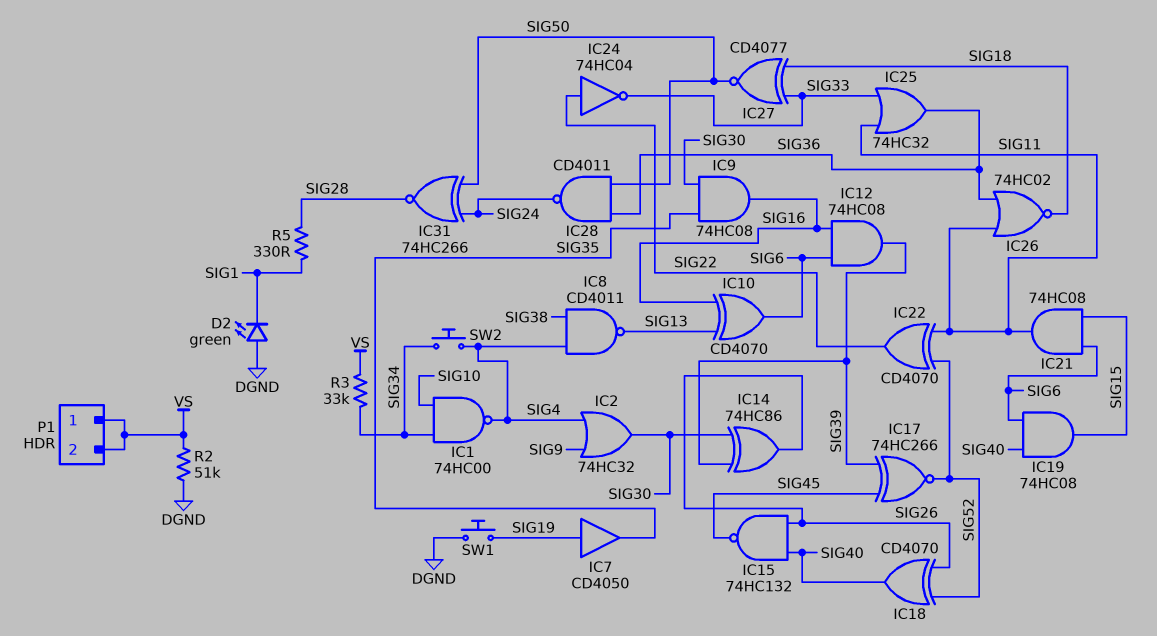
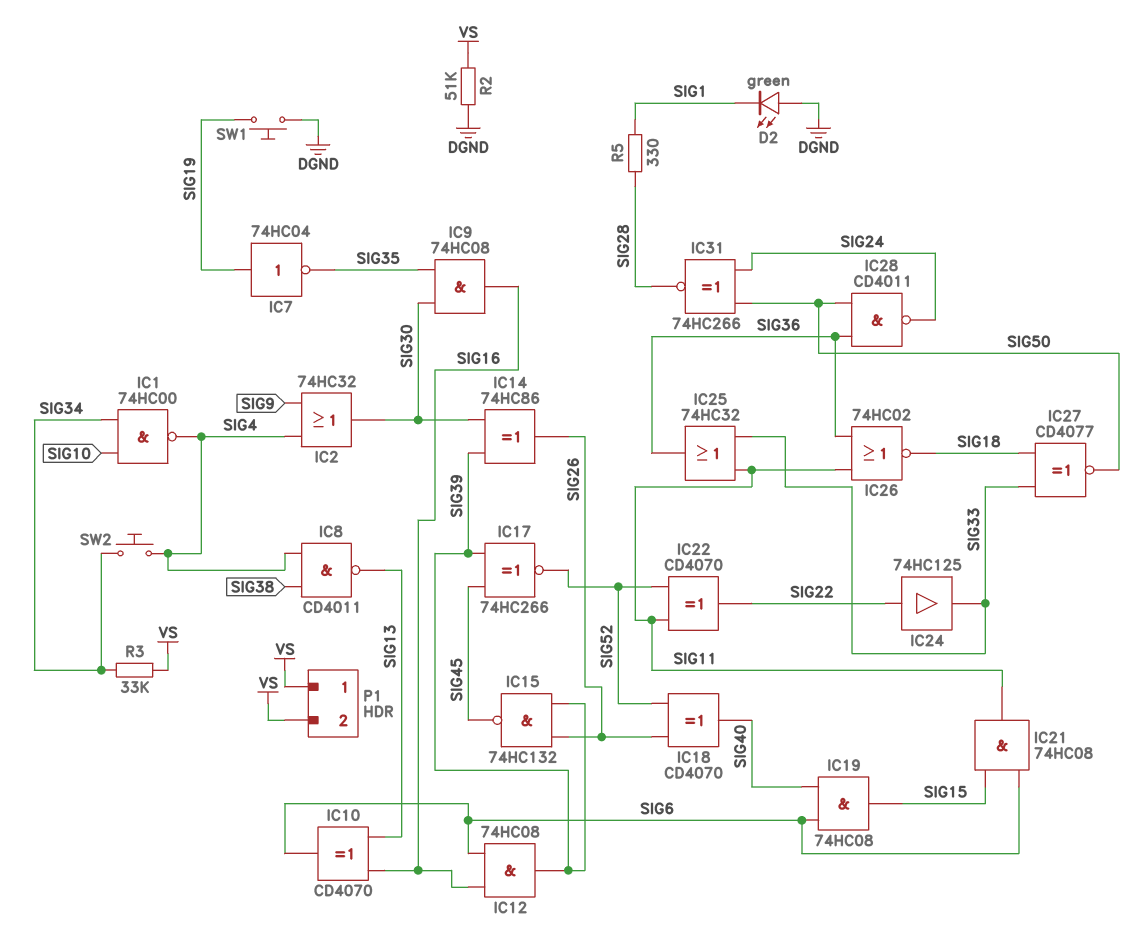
IC7: buffer CD4050 (in SIG19, out SIG35) -> NOT 74HC04 (in SIG19, out SIG35)
IC15: NAND 74HC132 (in SIG26, in SIG40, out SIG45) -> NAND 74HC132 (in SIG26, in SIG39, out SIG45)
IC24: NOT 74HC04 (in SIG22, out SIG33) -> buffer 74HC125 (in SIG22, out SIG33)

